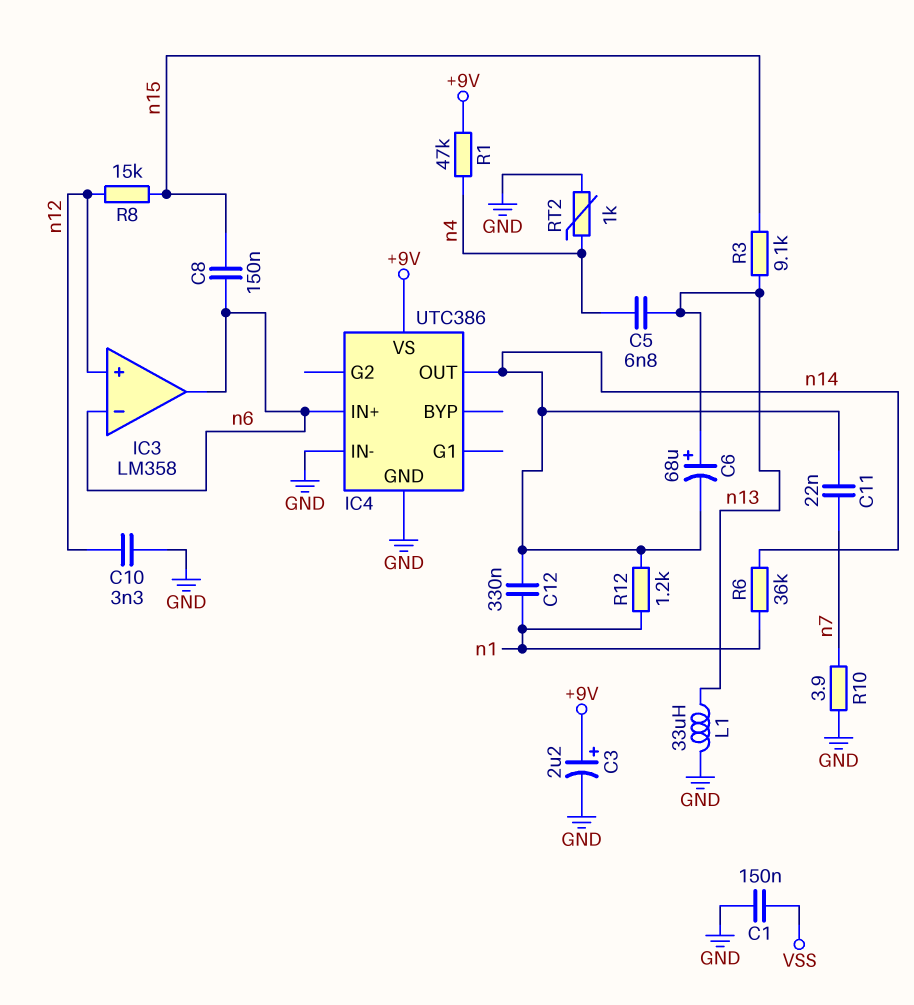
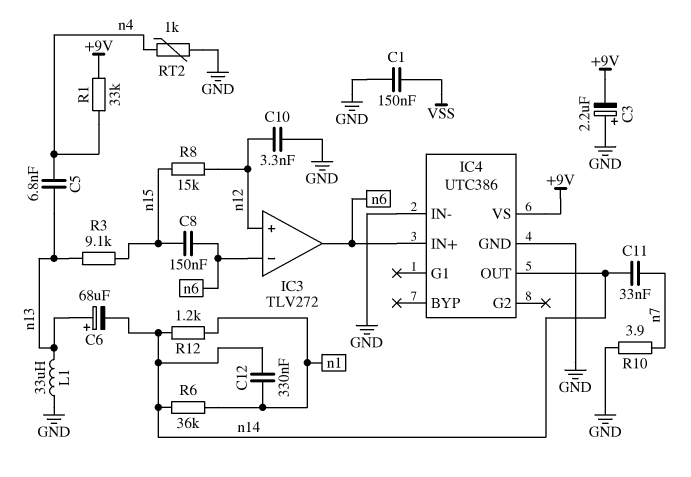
C3: 2.2uF (plus +9V, minus GND) -> 2.2uF (plus GND, minus +9V)
C11: 22nF (n7, n14) -> 33nF (n7, n14)
IC3: LM358 -> TLV272
R1: 47k (+9V, n4) -> 33k (+9V, n4)

